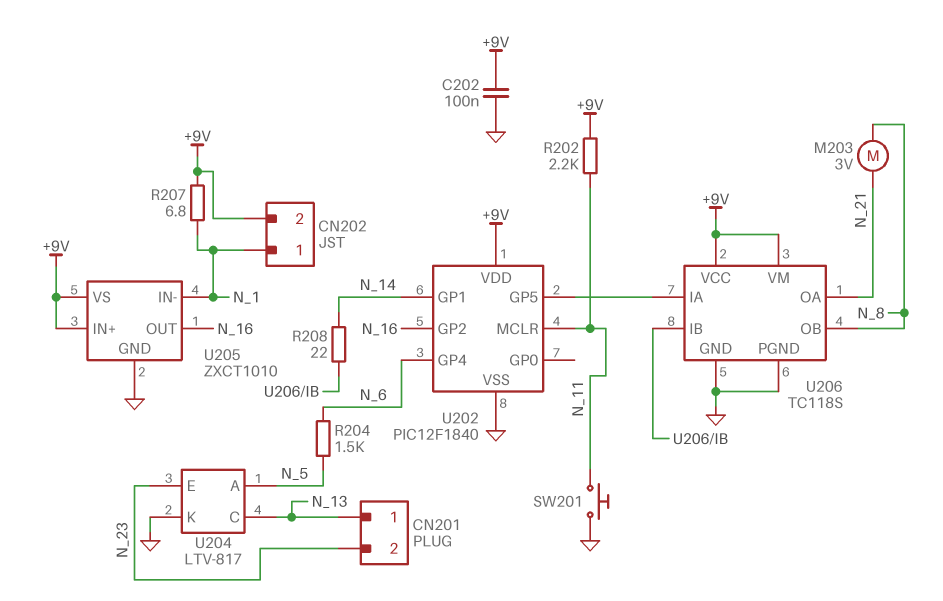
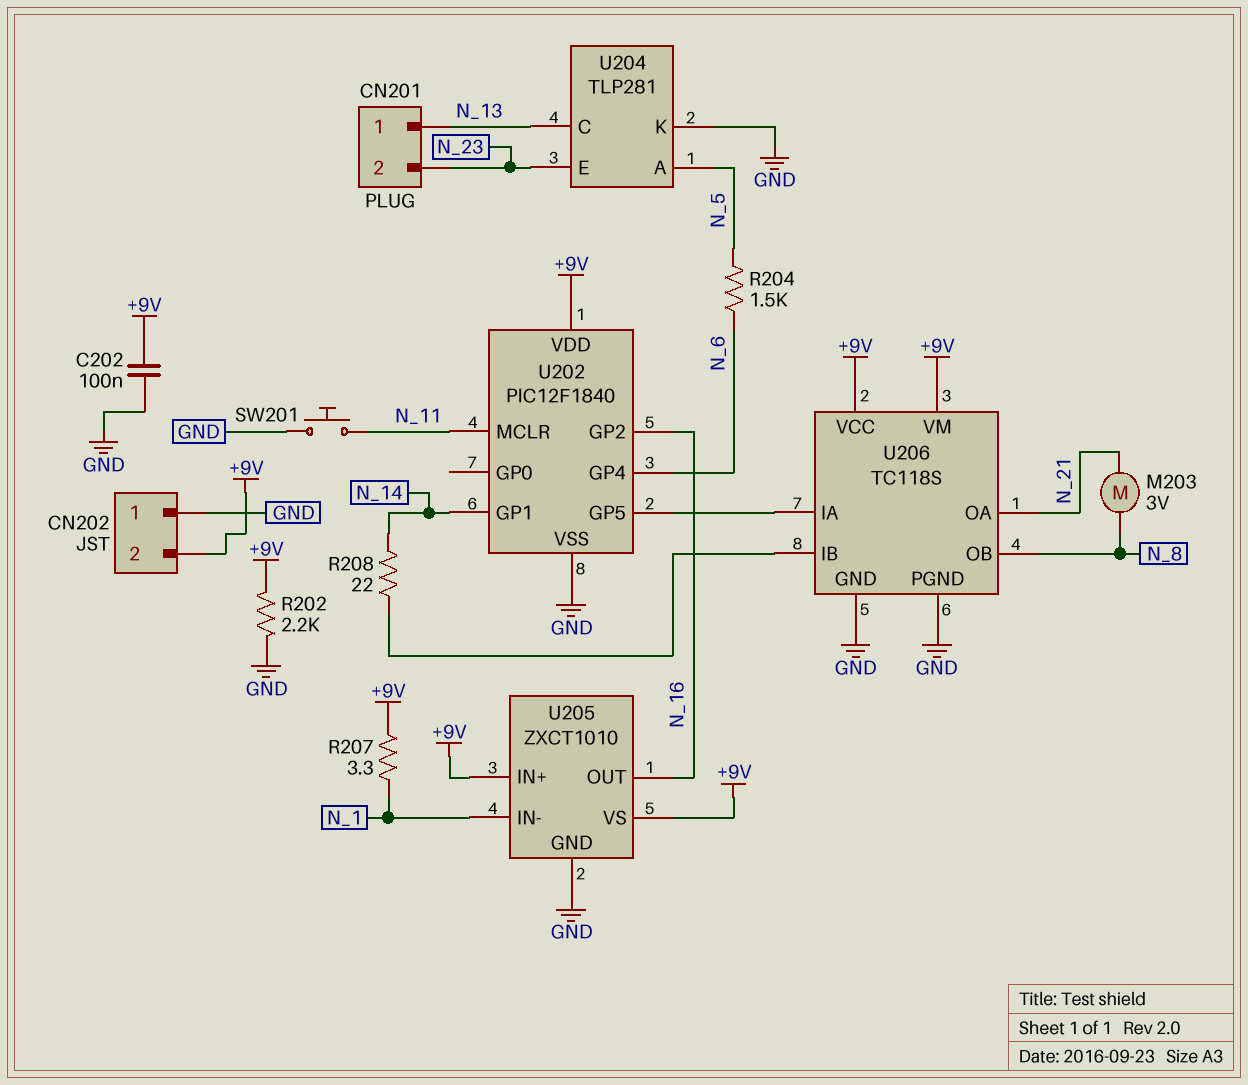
CN202 pin 1: N_1 -> GND
R202: 2.2k (+9V, N_11) -> 2.2k (+9V, GND)
R207: 6.8 (+9V, N_1) -> 3.3 (+9V, N_1)
U204: LTV-817 -> TLP281

